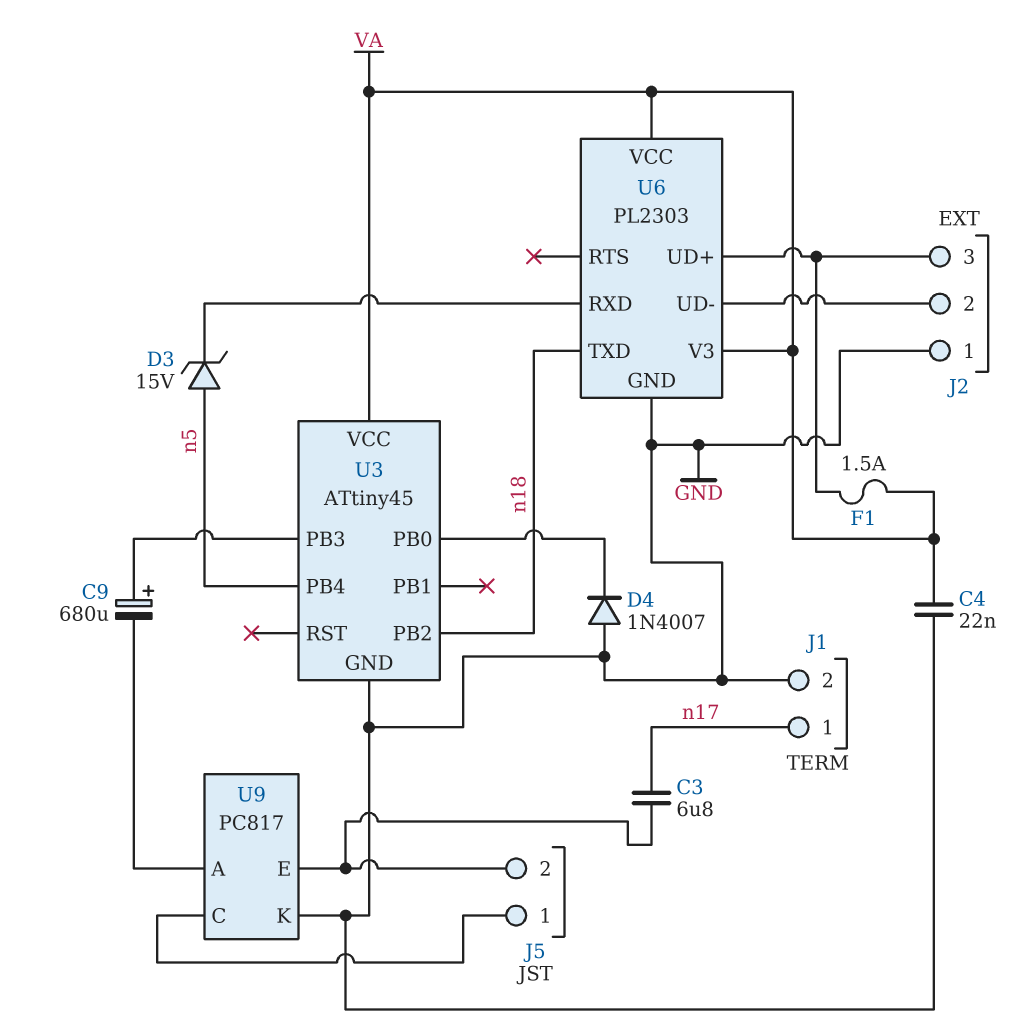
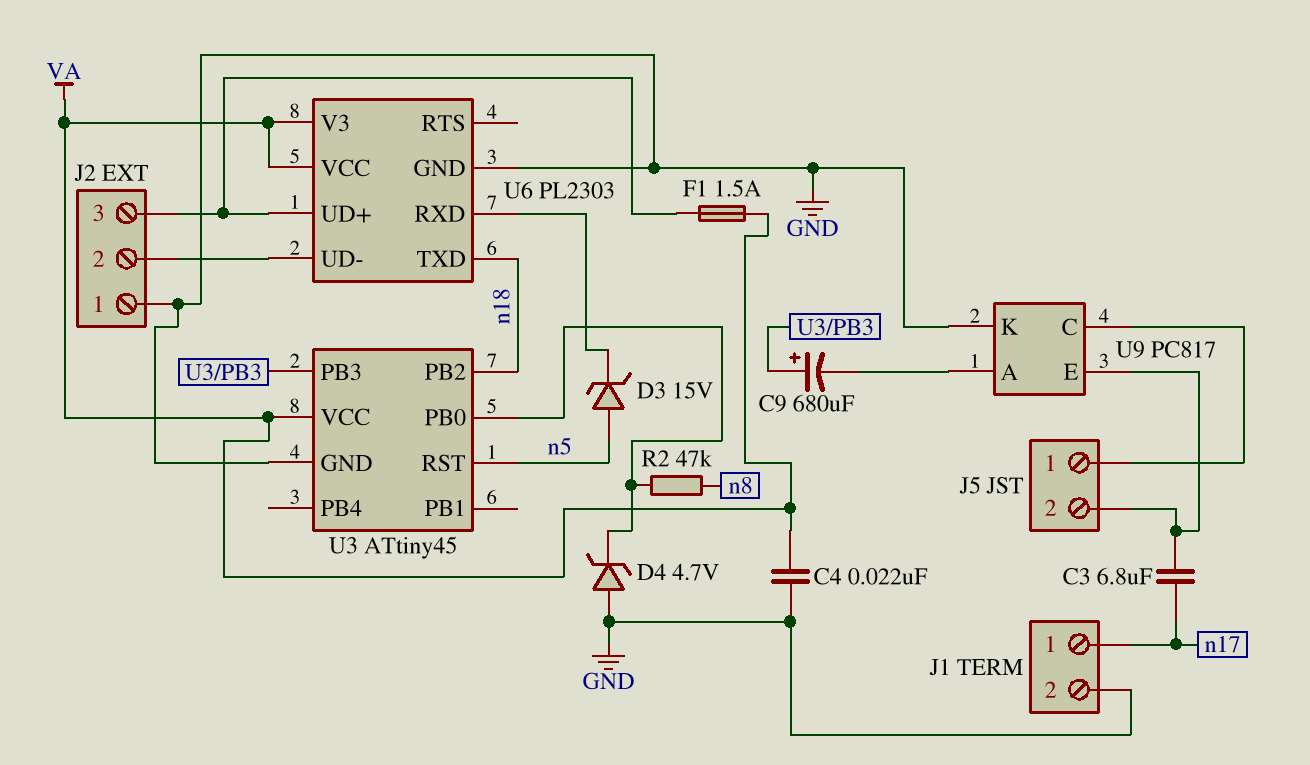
D4: diode 1N4007 (A GND, K U3/PB0) -> zener 4.7V (A GND, K U3/PB0)
R2: none -> 47k (U3/PB0, n8)
U3 pin PB4: n5 -> none
U3 pin RST: none -> n5

